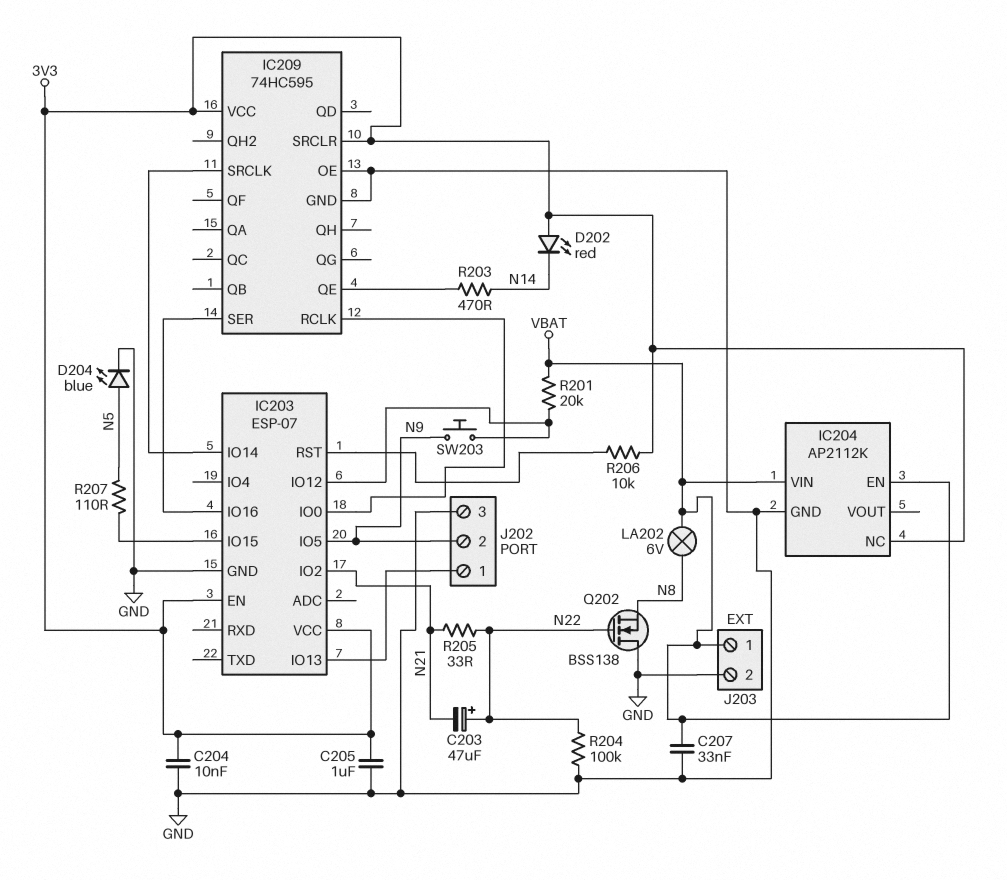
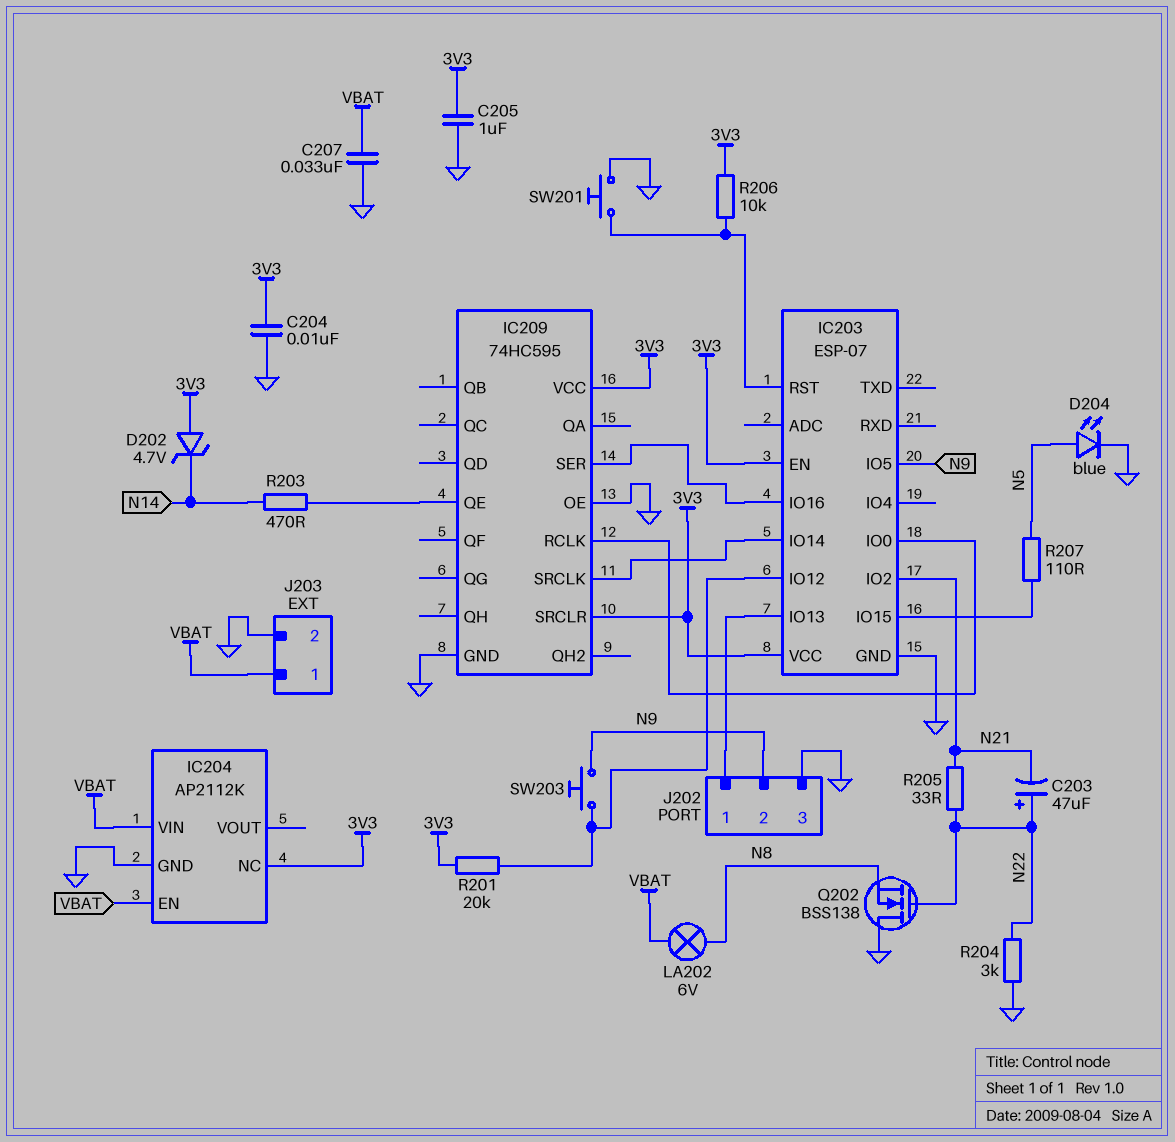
D202: LED red (A 3V3, K N14) -> zener 4.7V (A 3V3, K N14)
R201: 20k (IC203/IO12, VBAT) -> 20k (3V3, IC203/IO12)
R204: 100k (GND, N22) -> 3k (GND, N22)
SW201: none -> button (GND, IC203/RST)

